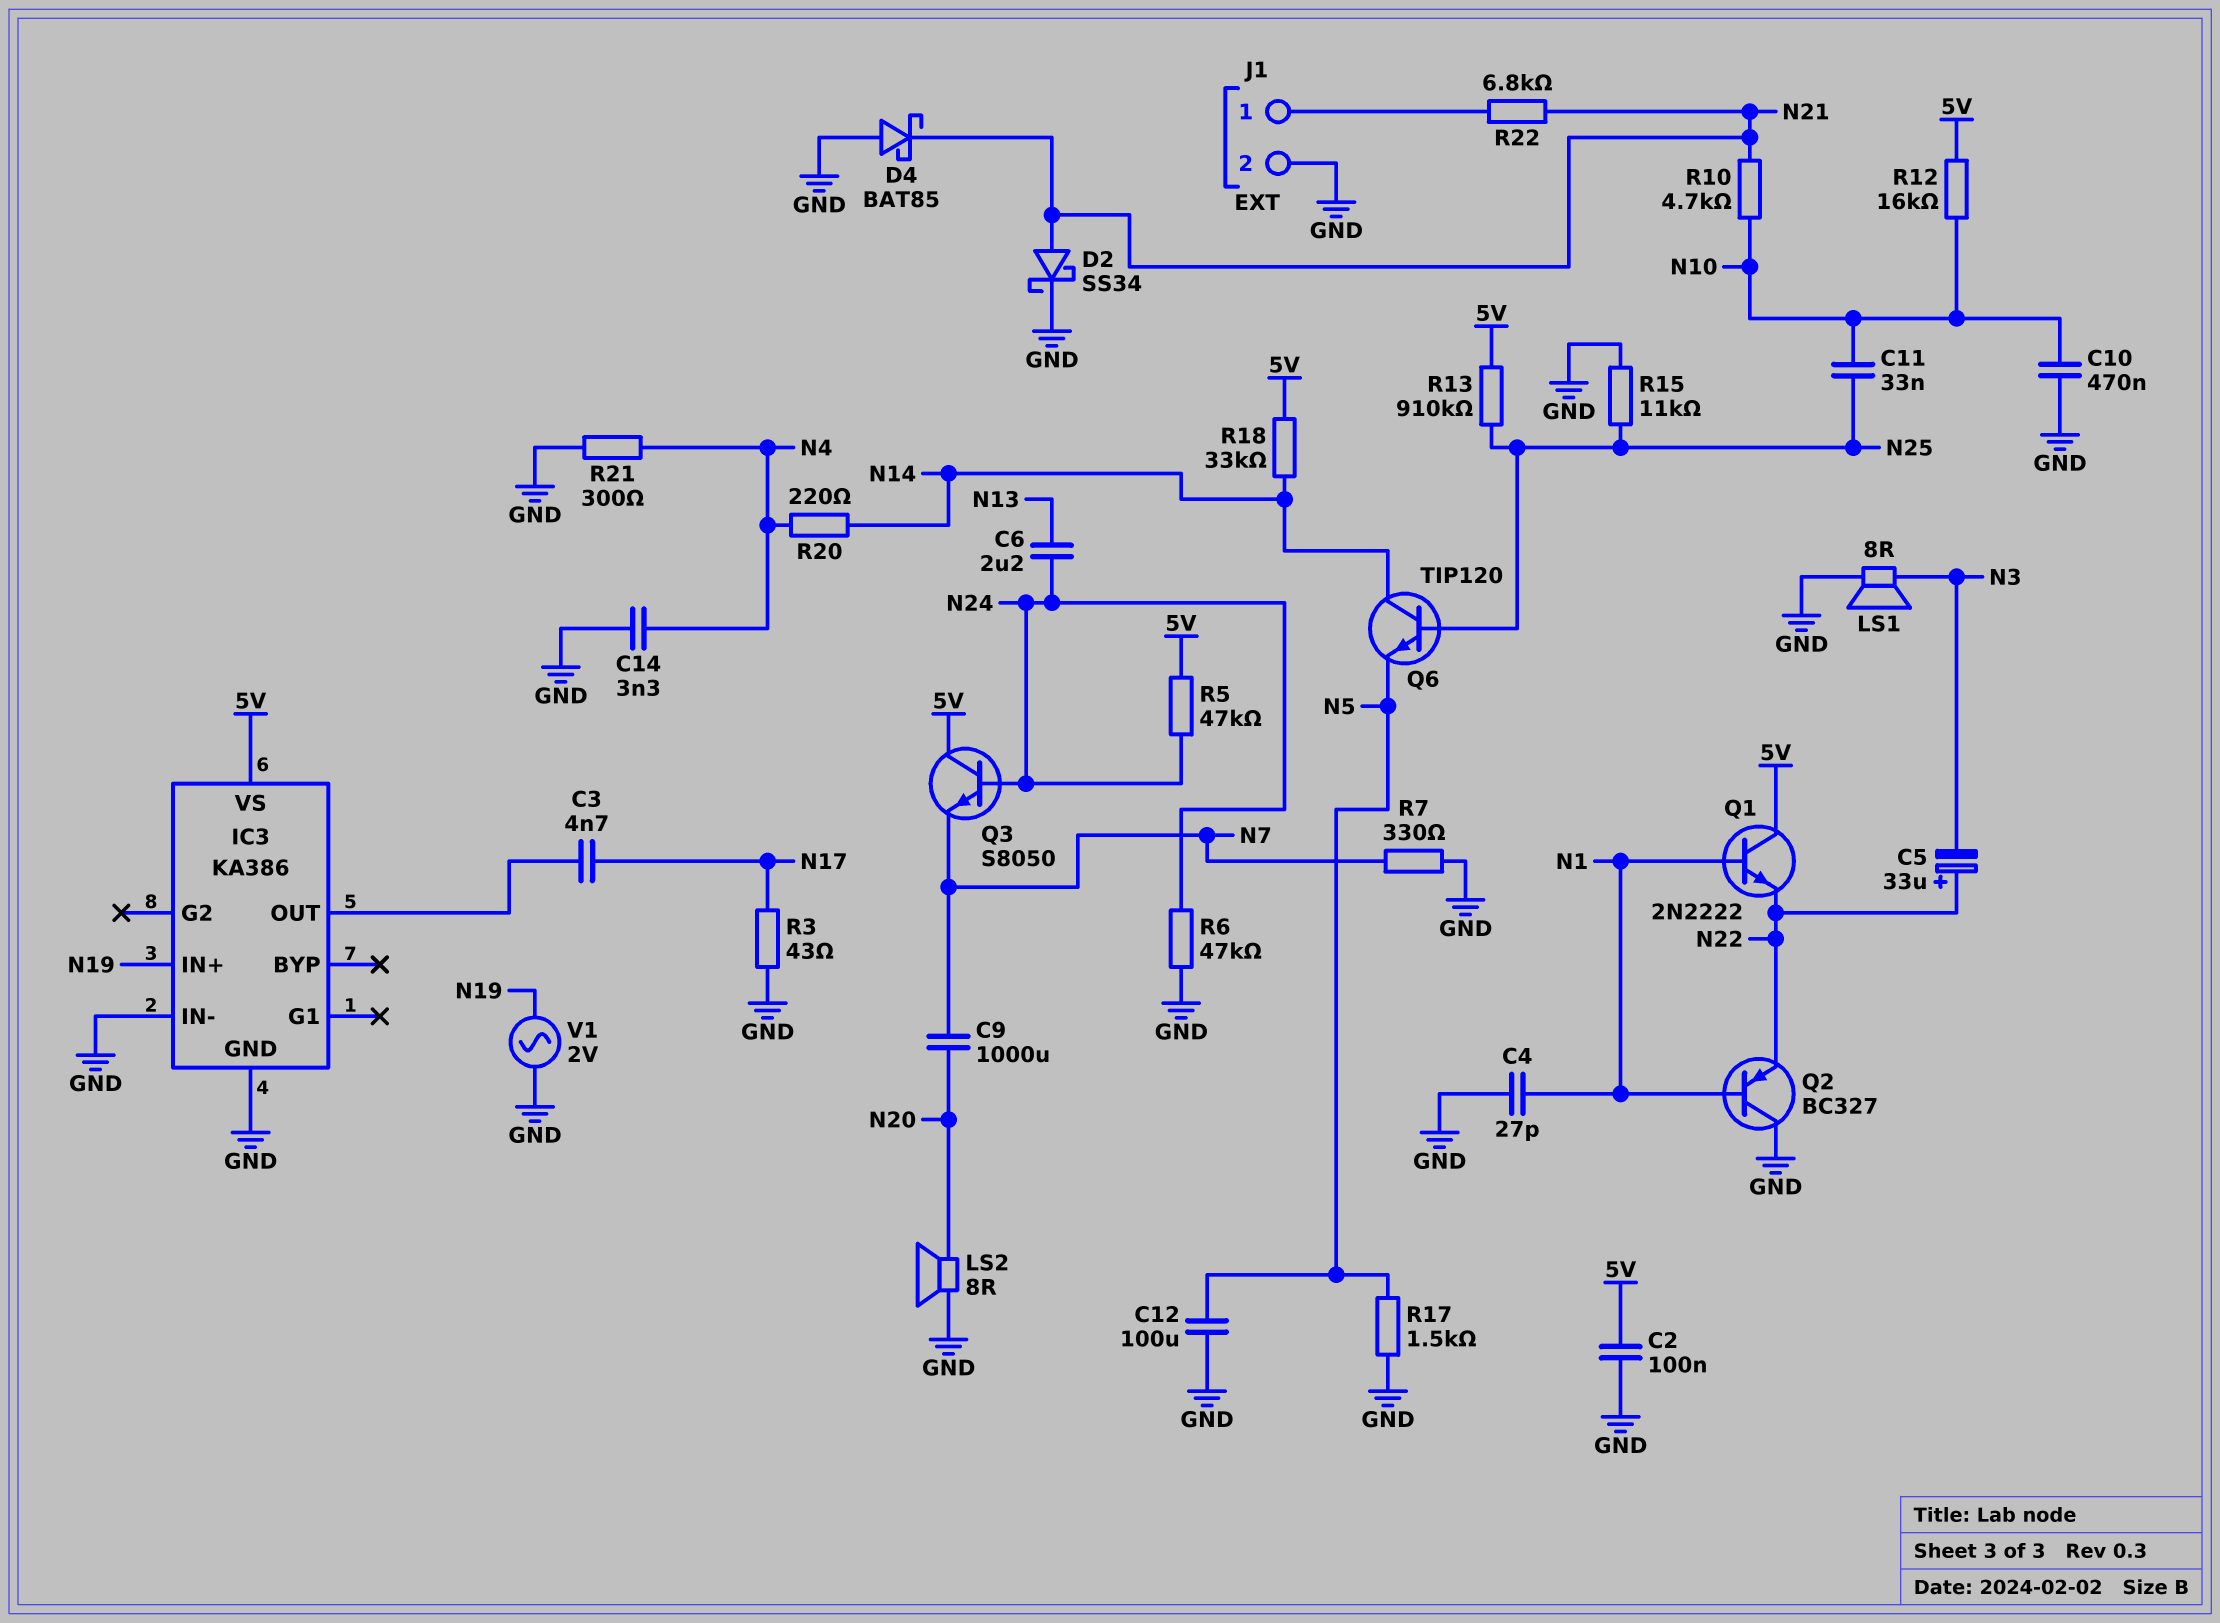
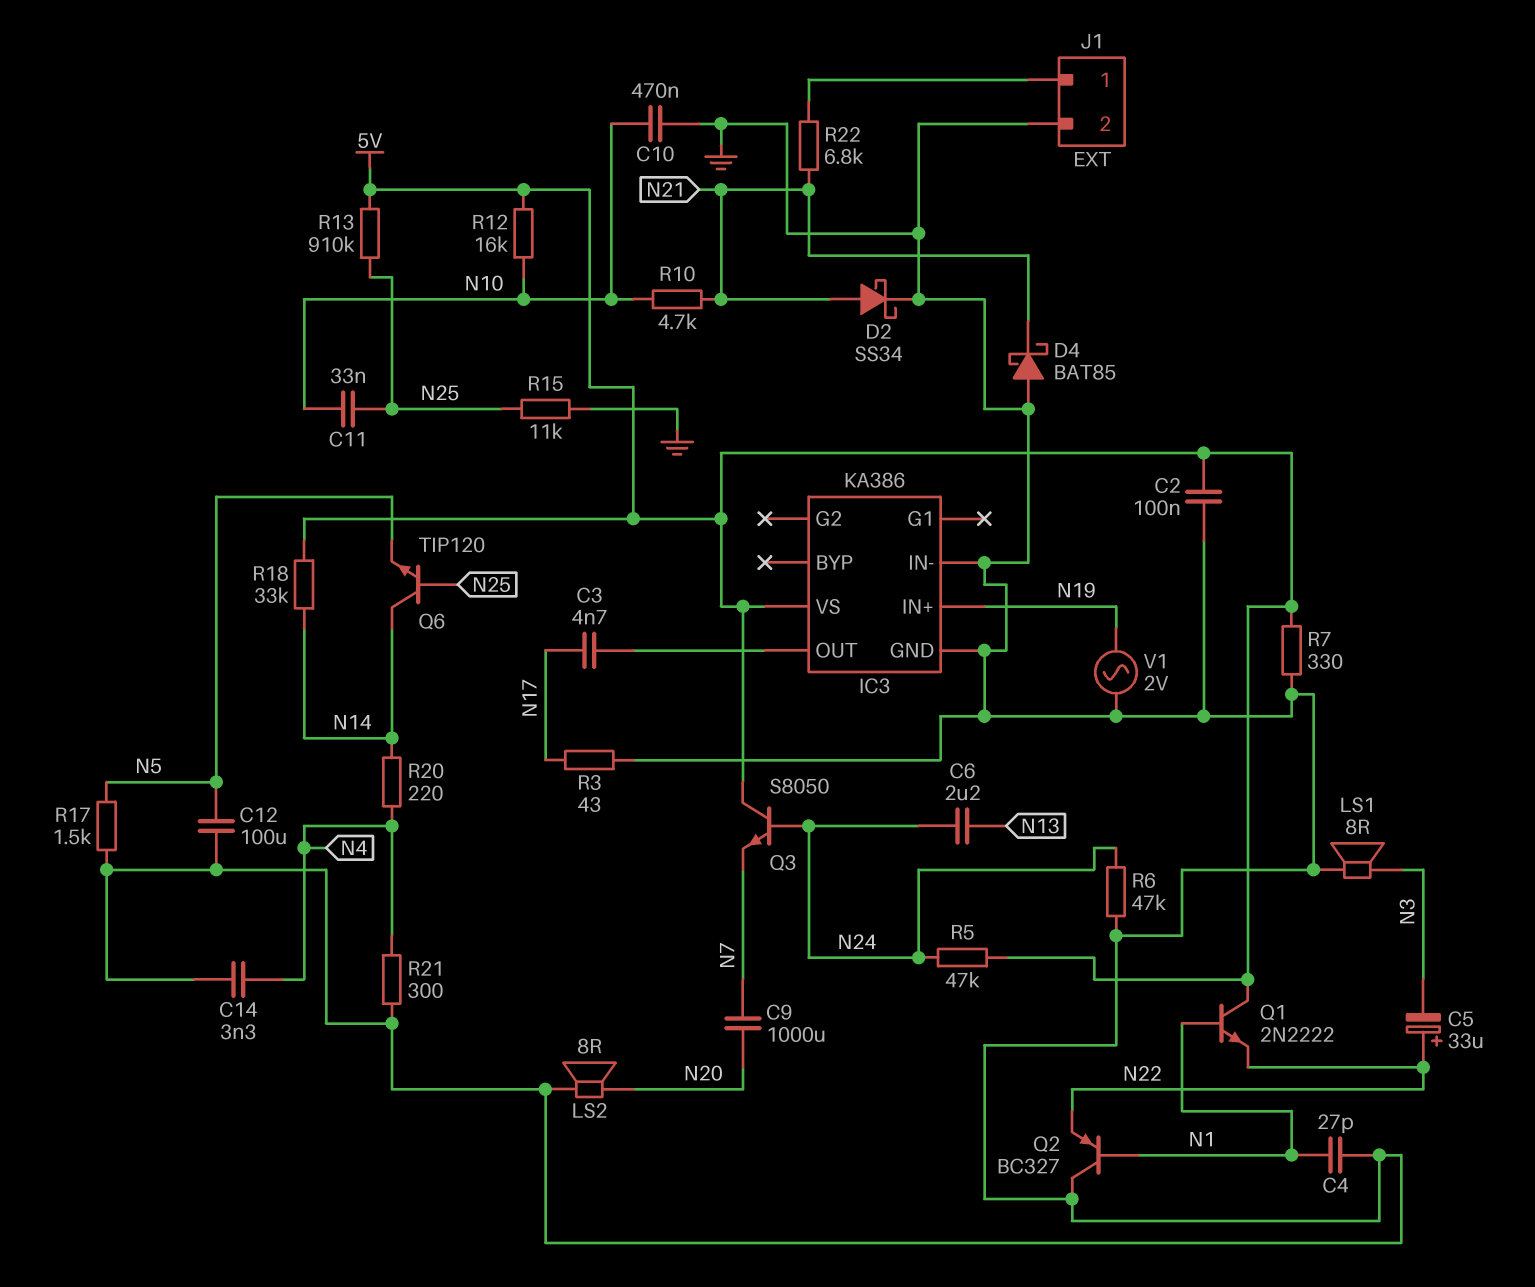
R7: 330 (GND, N7) -> 330 (5V, GND)

